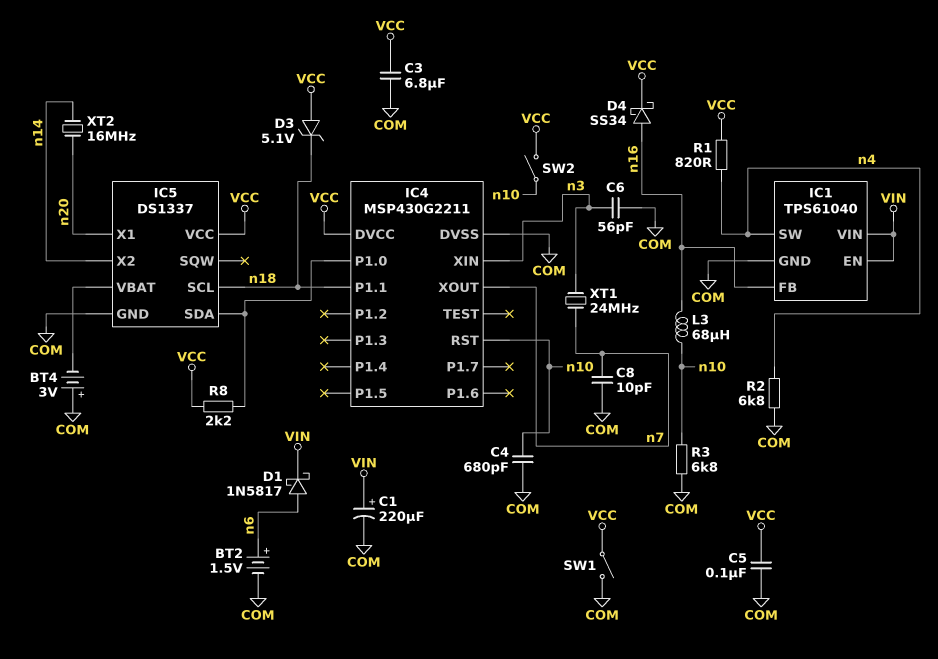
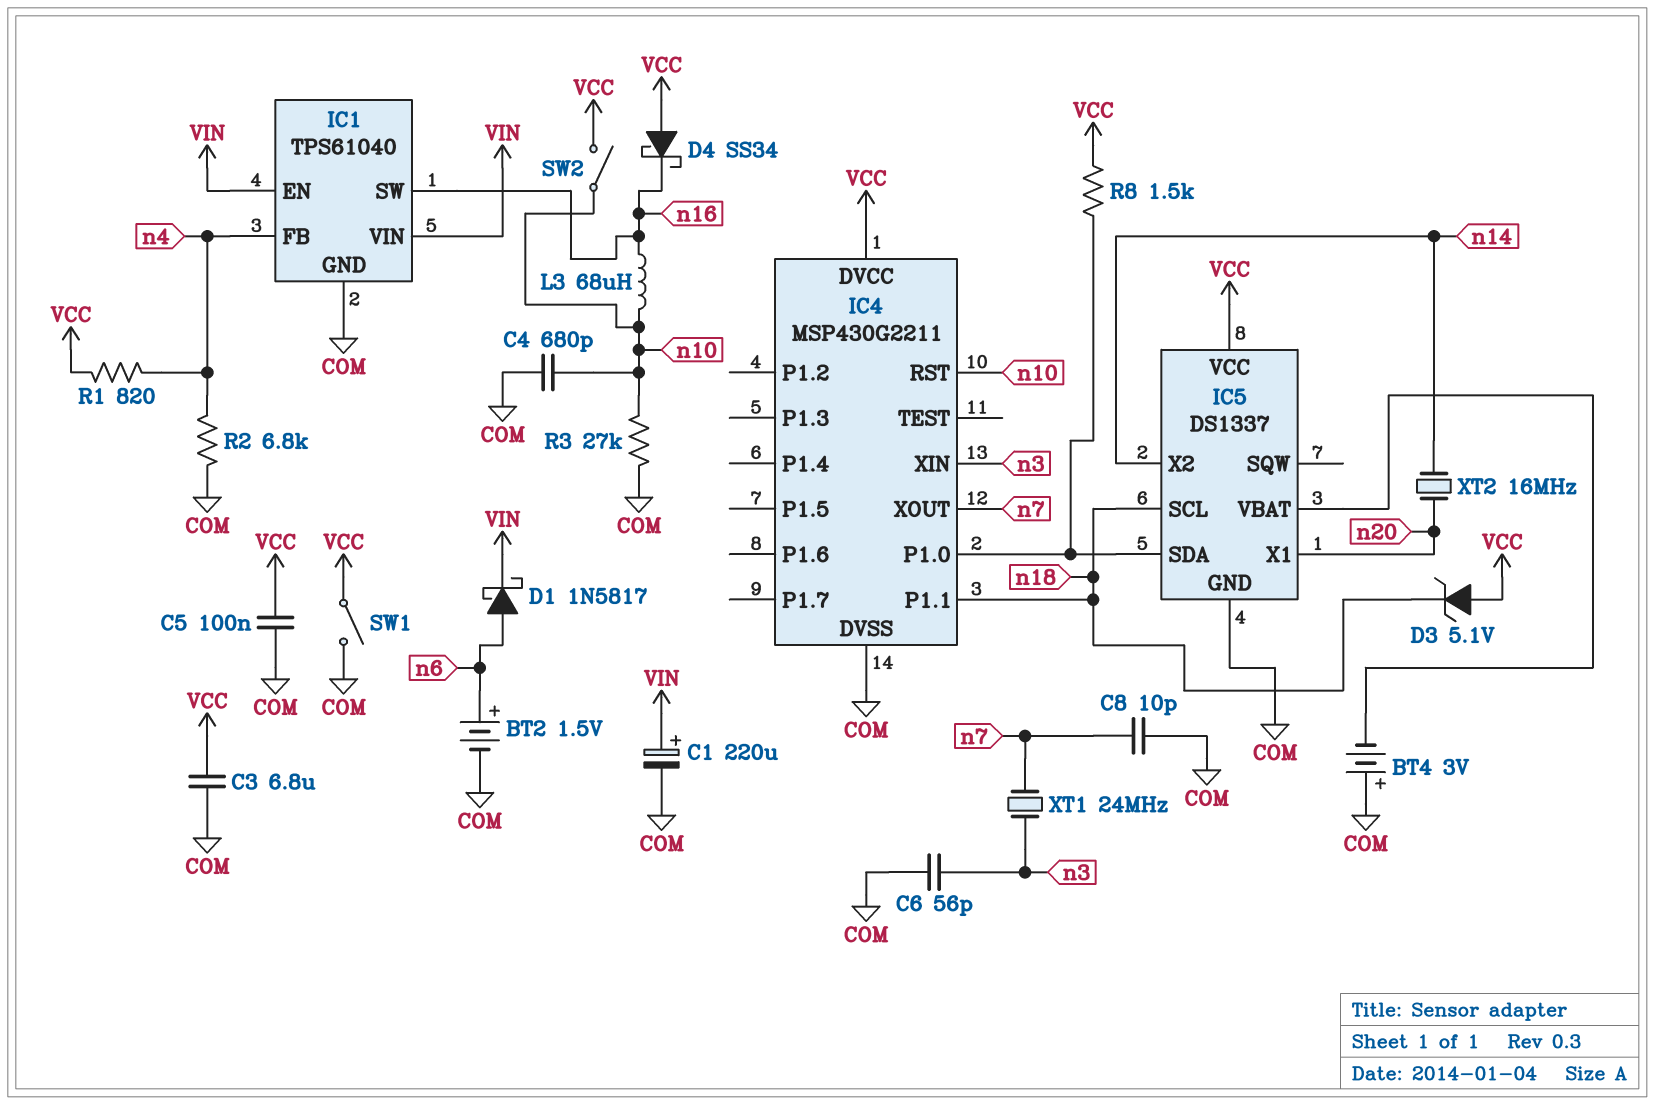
D4: schottky SS34 (A n16, K VCC) -> schottky SS34 (A VCC, K n16)
IC1 pin FB: n16 -> n4
IC1 pin SW: n4 -> n16
R3: 6.8k (COM, n10) -> 27k (COM, n10)
R8: 2.2k (IC4/P1.0, VCC) -> 1.5k (IC4/P1.0, VCC)

